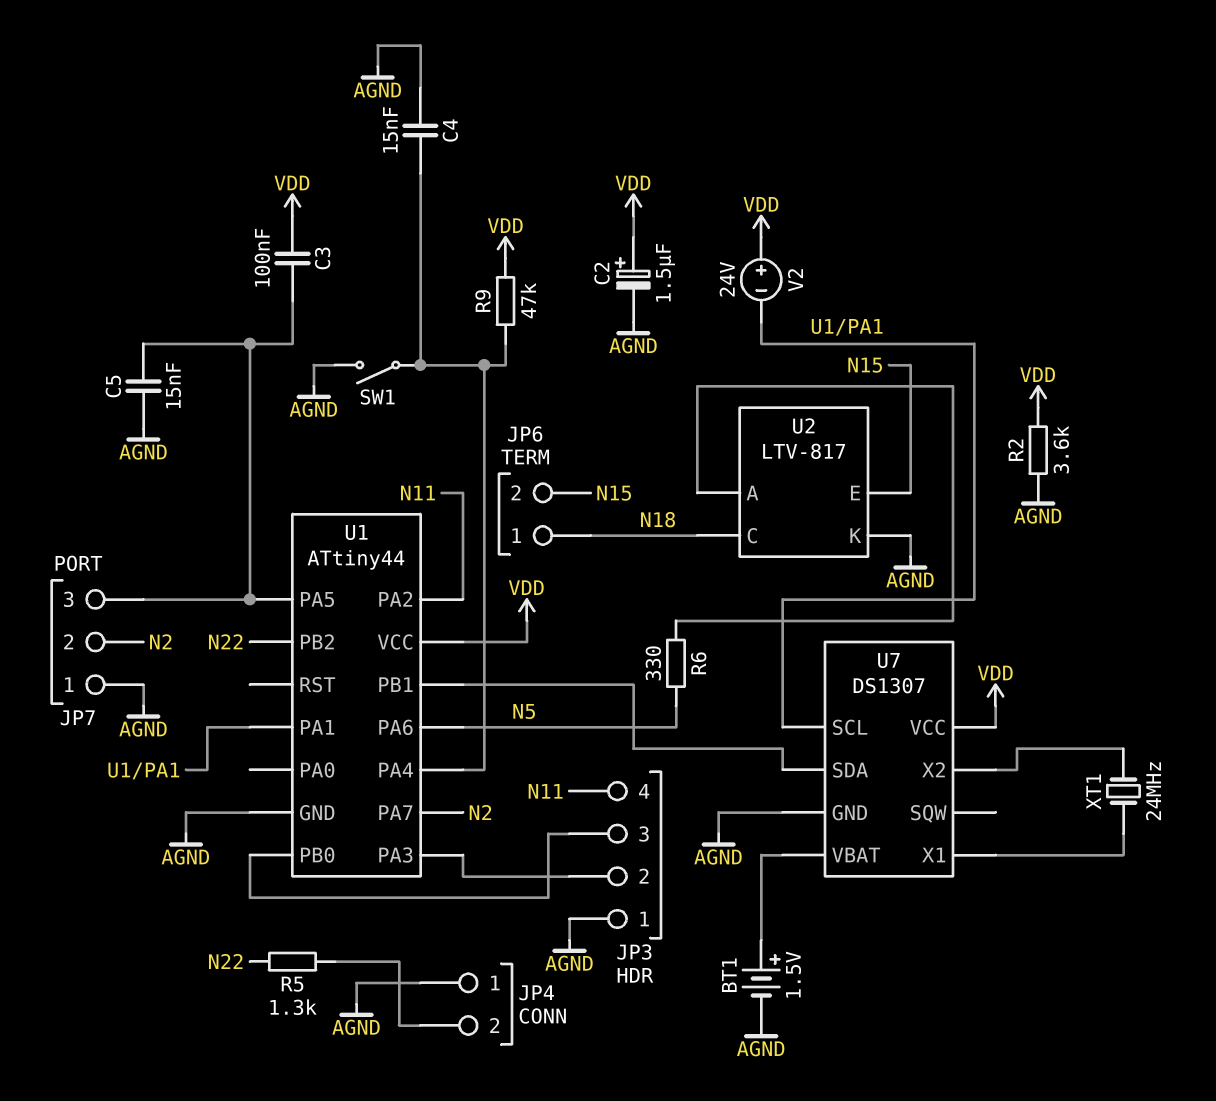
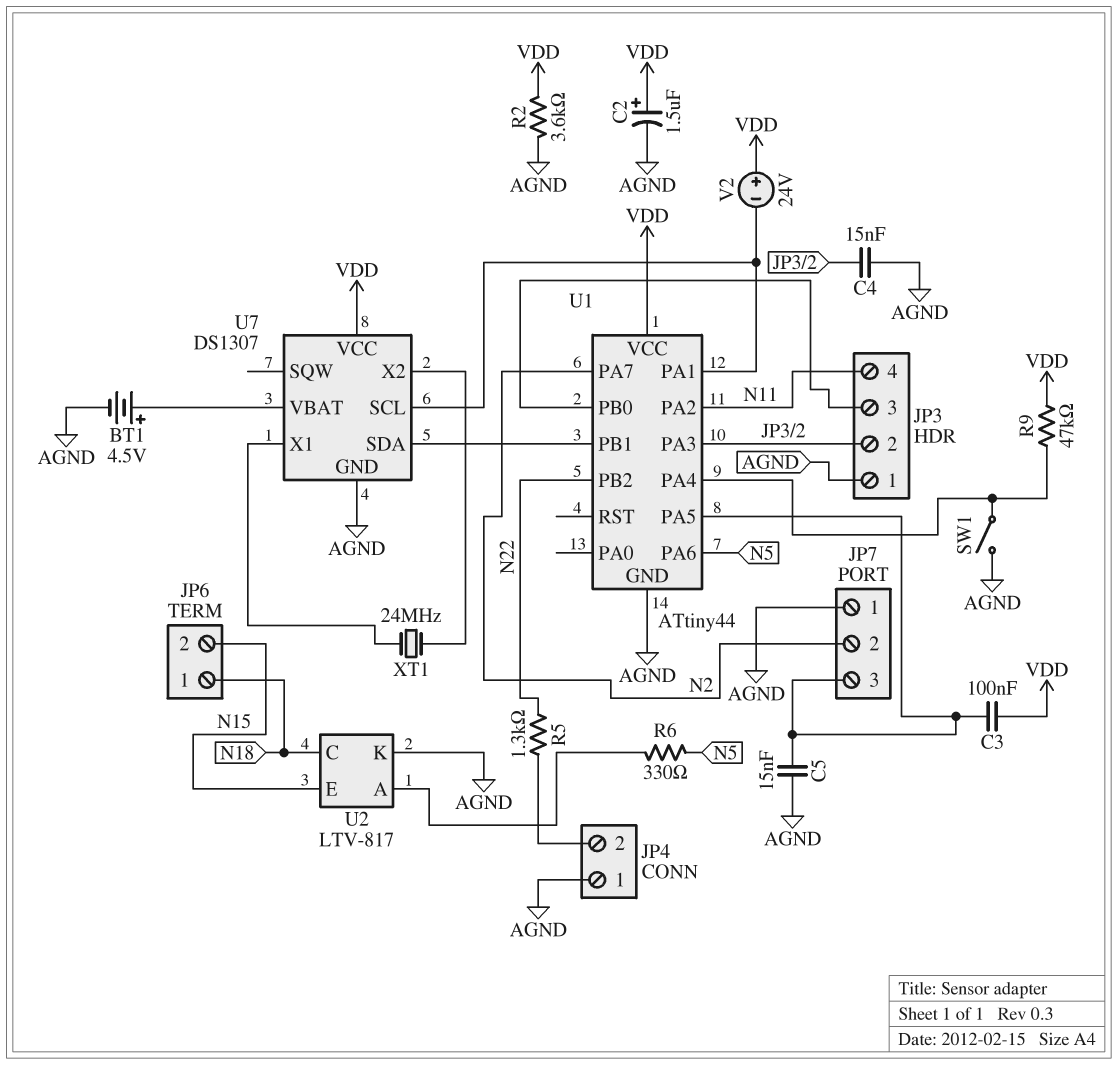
BT1: 1.5V (plus U7/VBAT, minus AGND) -> 4.5V (plus U7/VBAT, minus AGND)
C4: 15nF (AGND, U1/PA4) -> 15nF (AGND, JP3/2)

